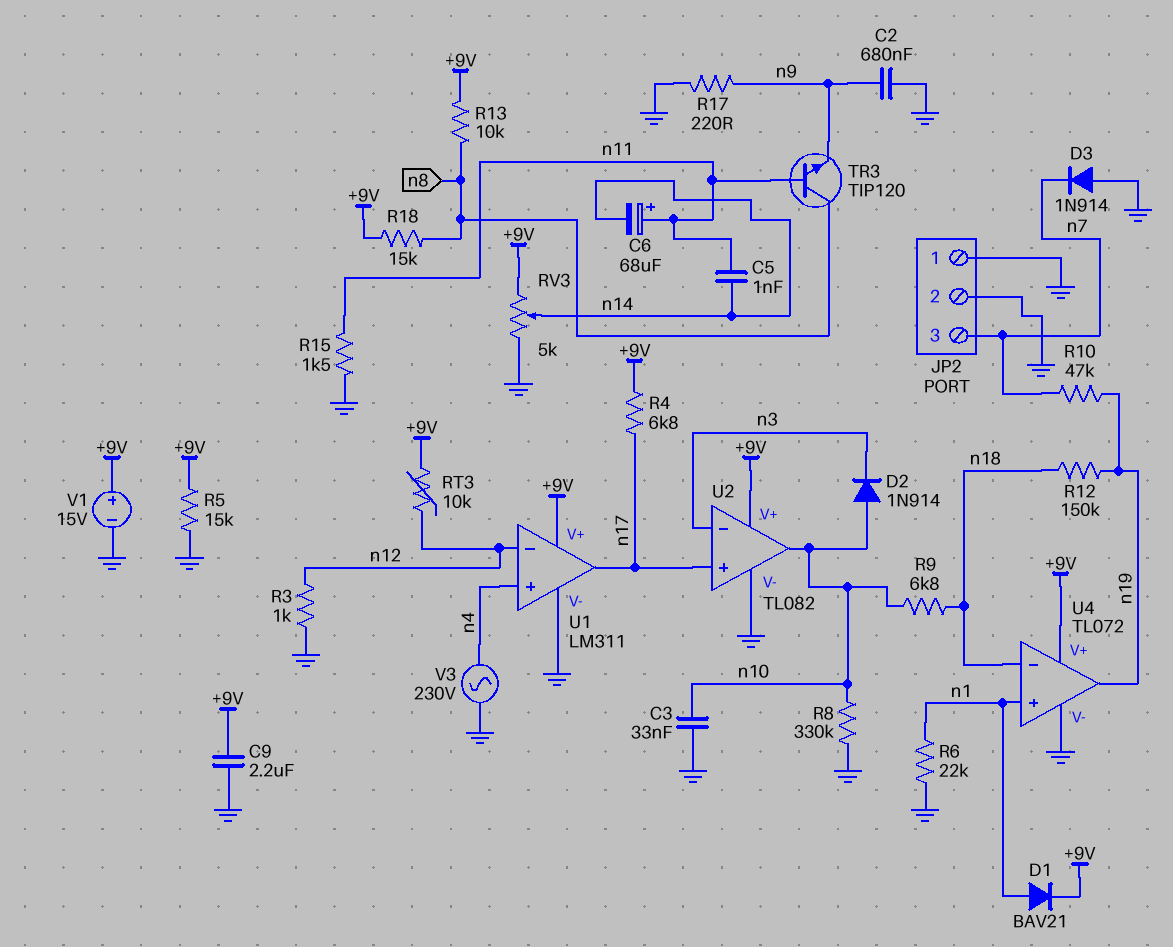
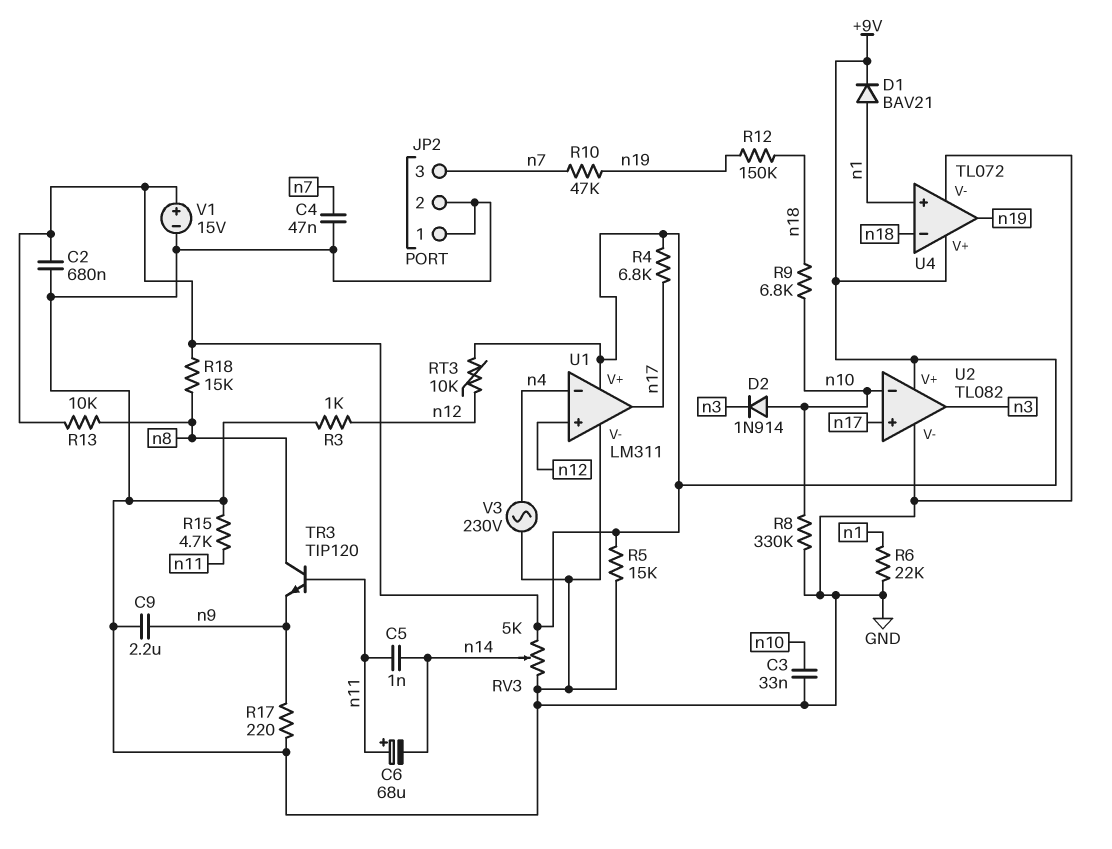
C2: 680nF (GND, n9) -> 680nF (+9V, GND)
C4: none -> 47nF (GND, n7)
C9: 2.2uF (+9V, GND) -> 2.2uF (GND, n9)
D3: diode 1N914 (A GND, K n7) -> none
R15: 1.5k (GND, n11) -> 4.7k (GND, n11)
U1 pin in+: n4 -> n12
U1 pin in-: n12 -> n4
U2 pin in-: n3 -> n10
U2 pin out: n10 -> n3

